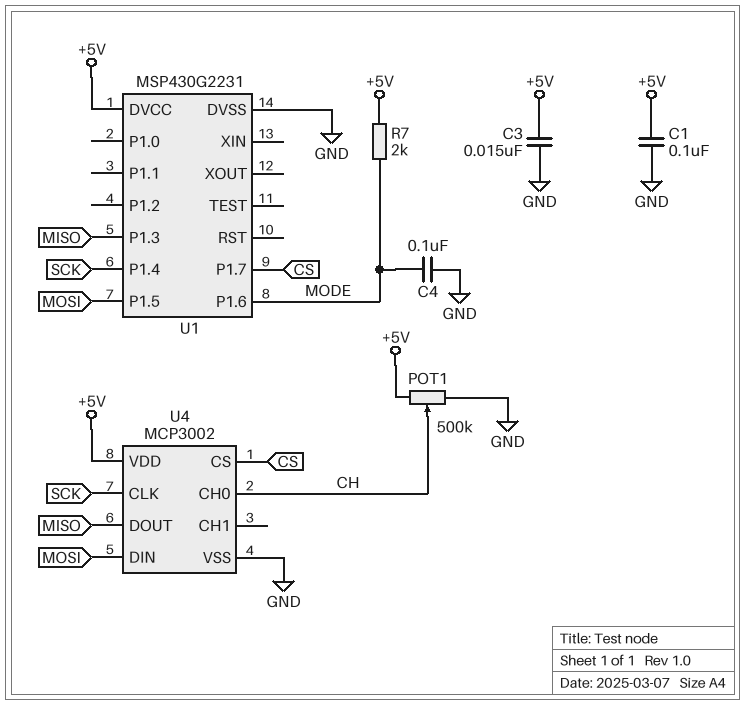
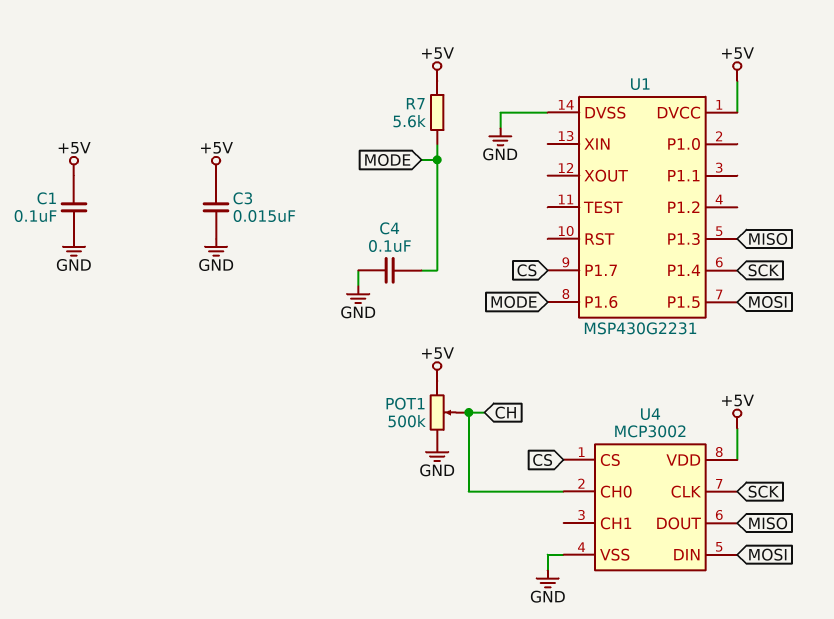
R7: 2k (+5V, MODE) -> 5.6k (+5V, MODE)

